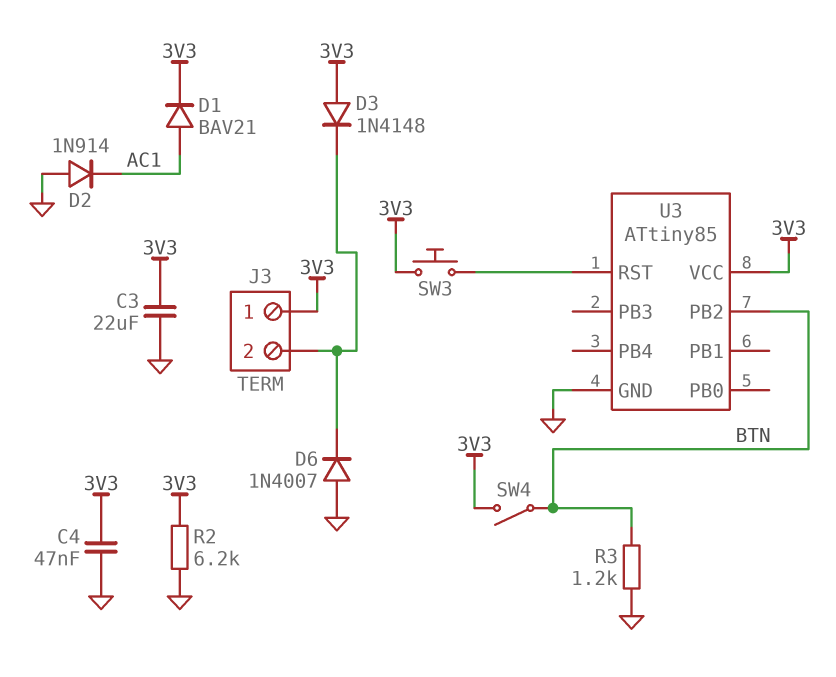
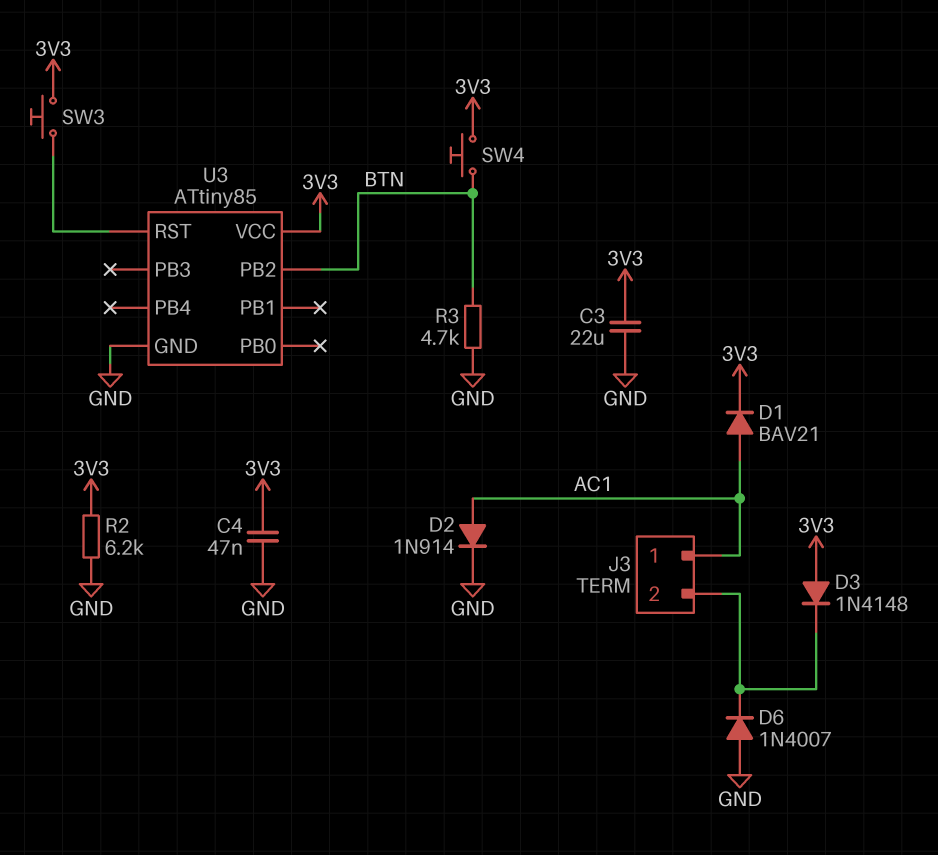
D2: diode 1N914 (A GND, K AC1) -> diode 1N914 (A AC1, K GND)
J3 pin 1: 3V3 -> AC1
R3: 1.2k (BTN, GND) -> 4.7k (BTN, GND)
SW4: switch (3V3, BTN) -> button (3V3, BTN)

